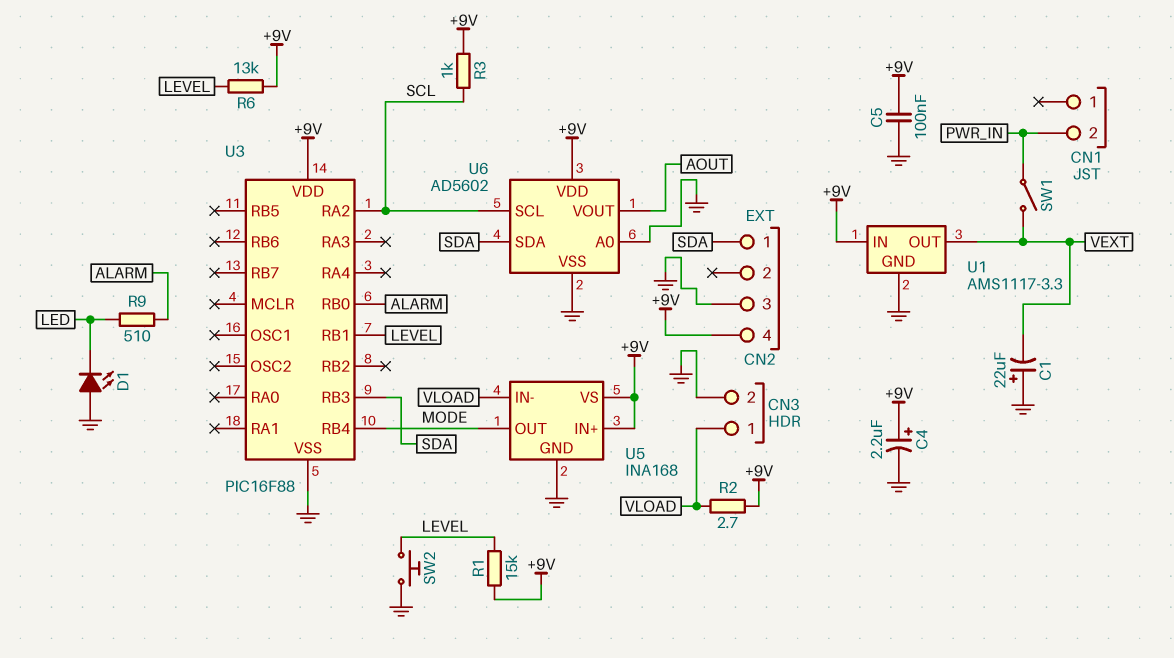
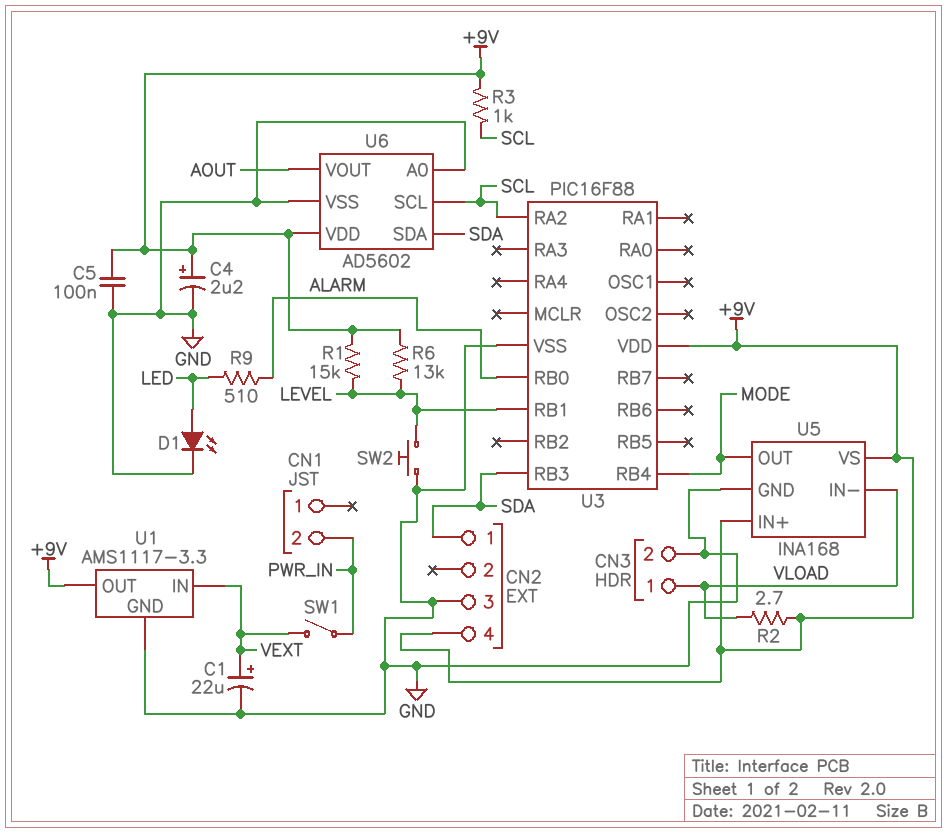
C1: 22uF (plus GND, minus VEXT) -> 22uF (plus VEXT, minus GND)
D1: LED (A GND, K LED) -> LED (A LED, K GND)
U1 pin IN: +9V -> VEXT
U1 pin OUT: VEXT -> +9V

